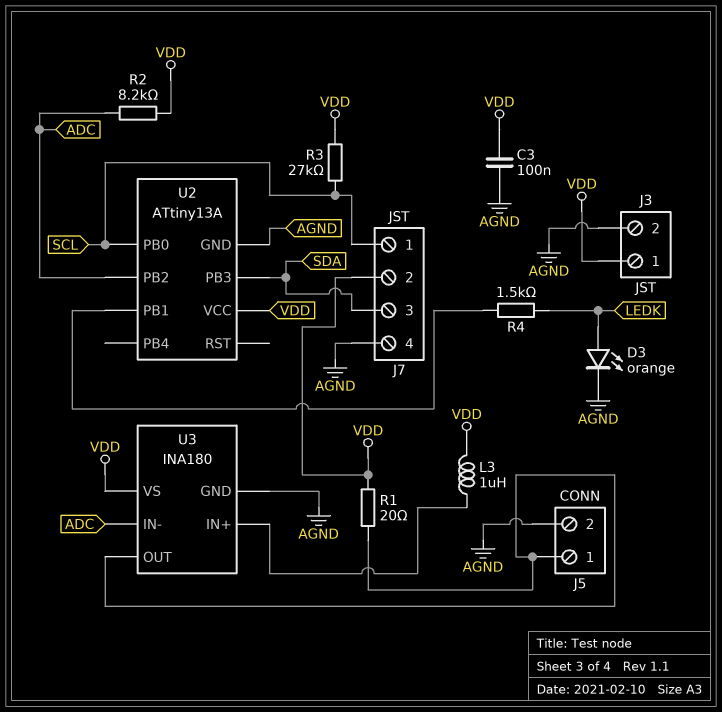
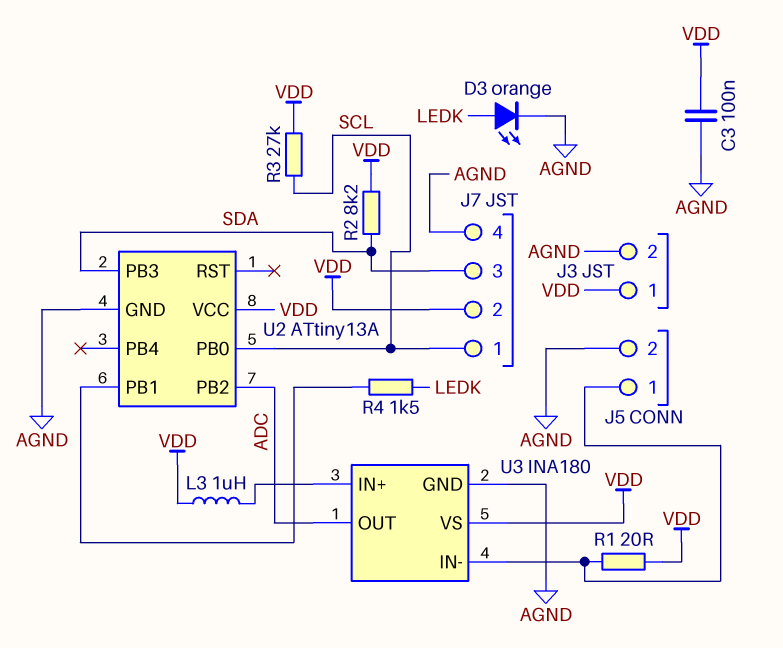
R2: 8.2k (ADC, VDD) -> 8.2k (SDA, VDD)
U3 pin IN-: ADC -> J5/1
U3 pin OUT: J5/1 -> ADC

